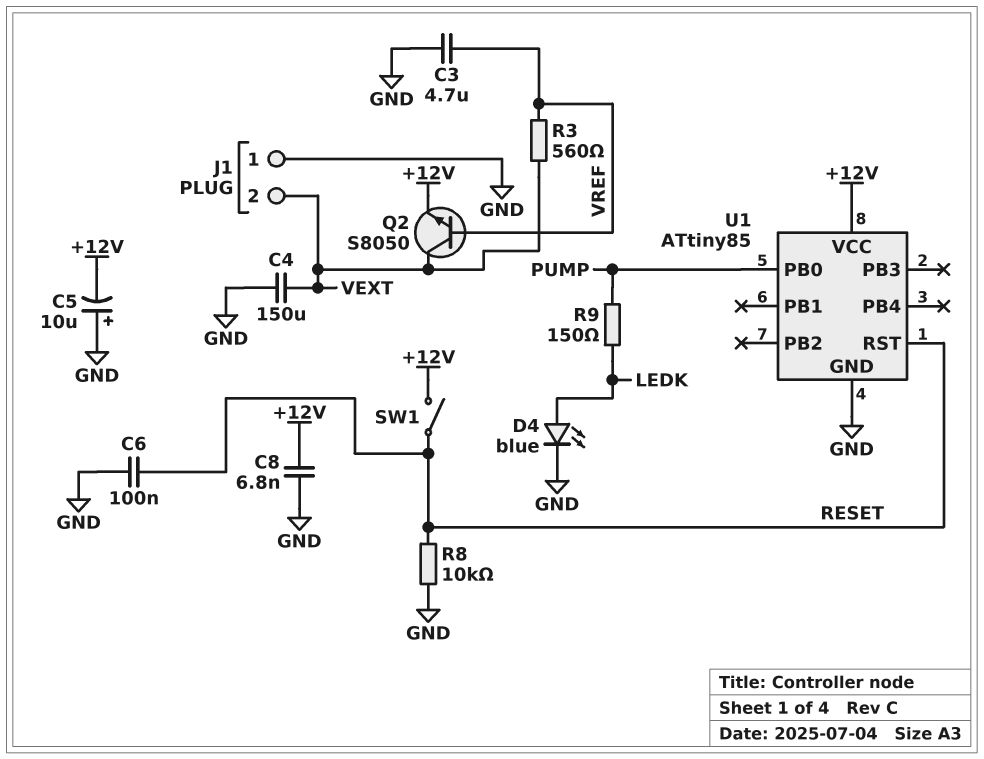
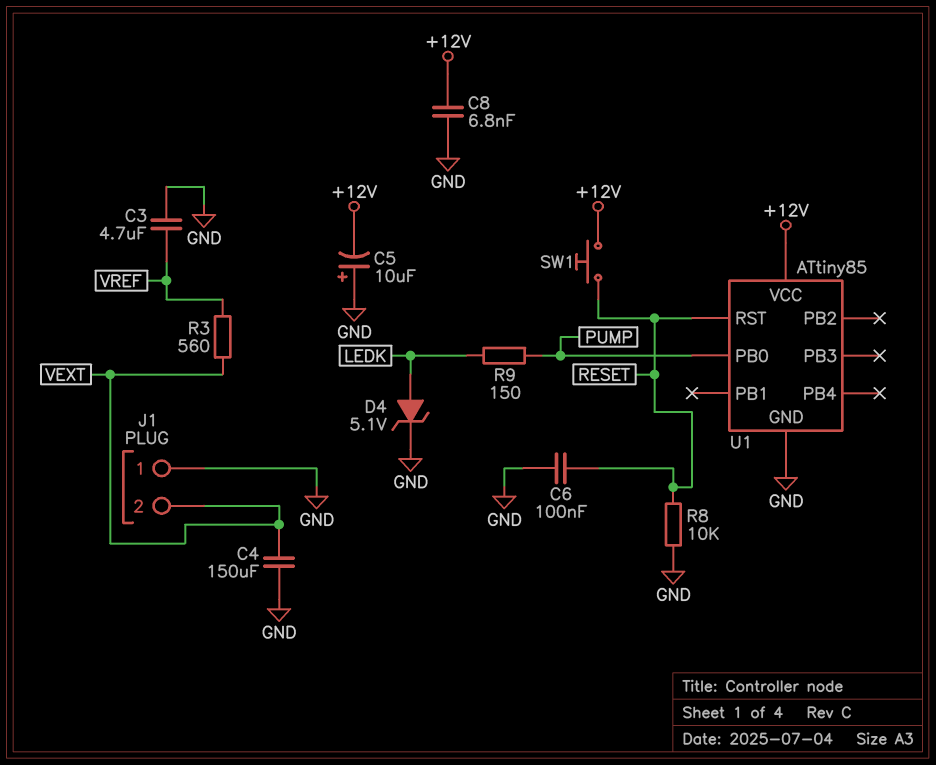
D4: LED blue (A LEDK, K GND) -> zener 5.1V (A LEDK, K GND)
Q2: NPN S8050 (B VREF, C VEXT, E +12V) -> none
SW1: switch (+12V, RESET) -> button (+12V, RESET)

